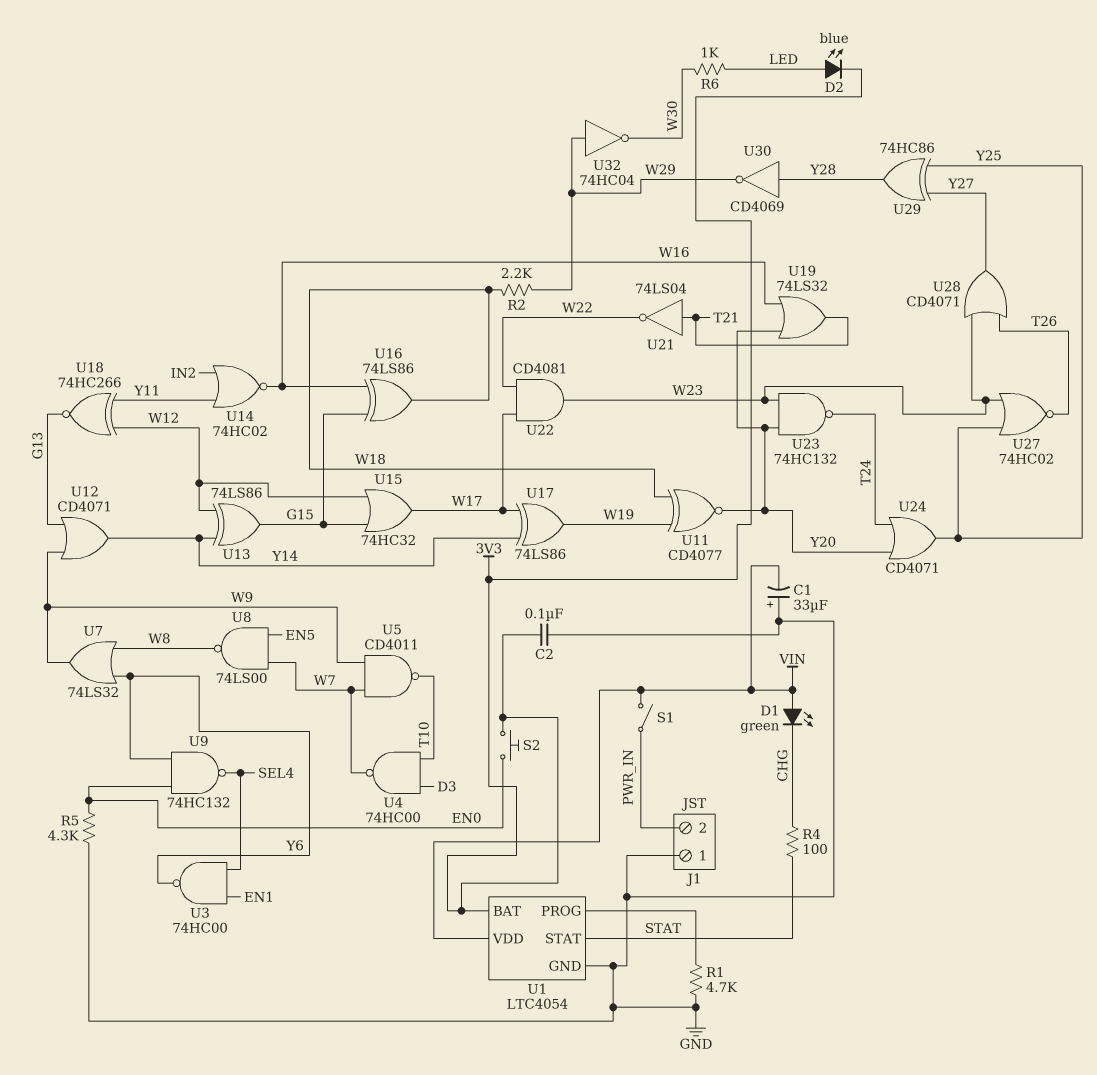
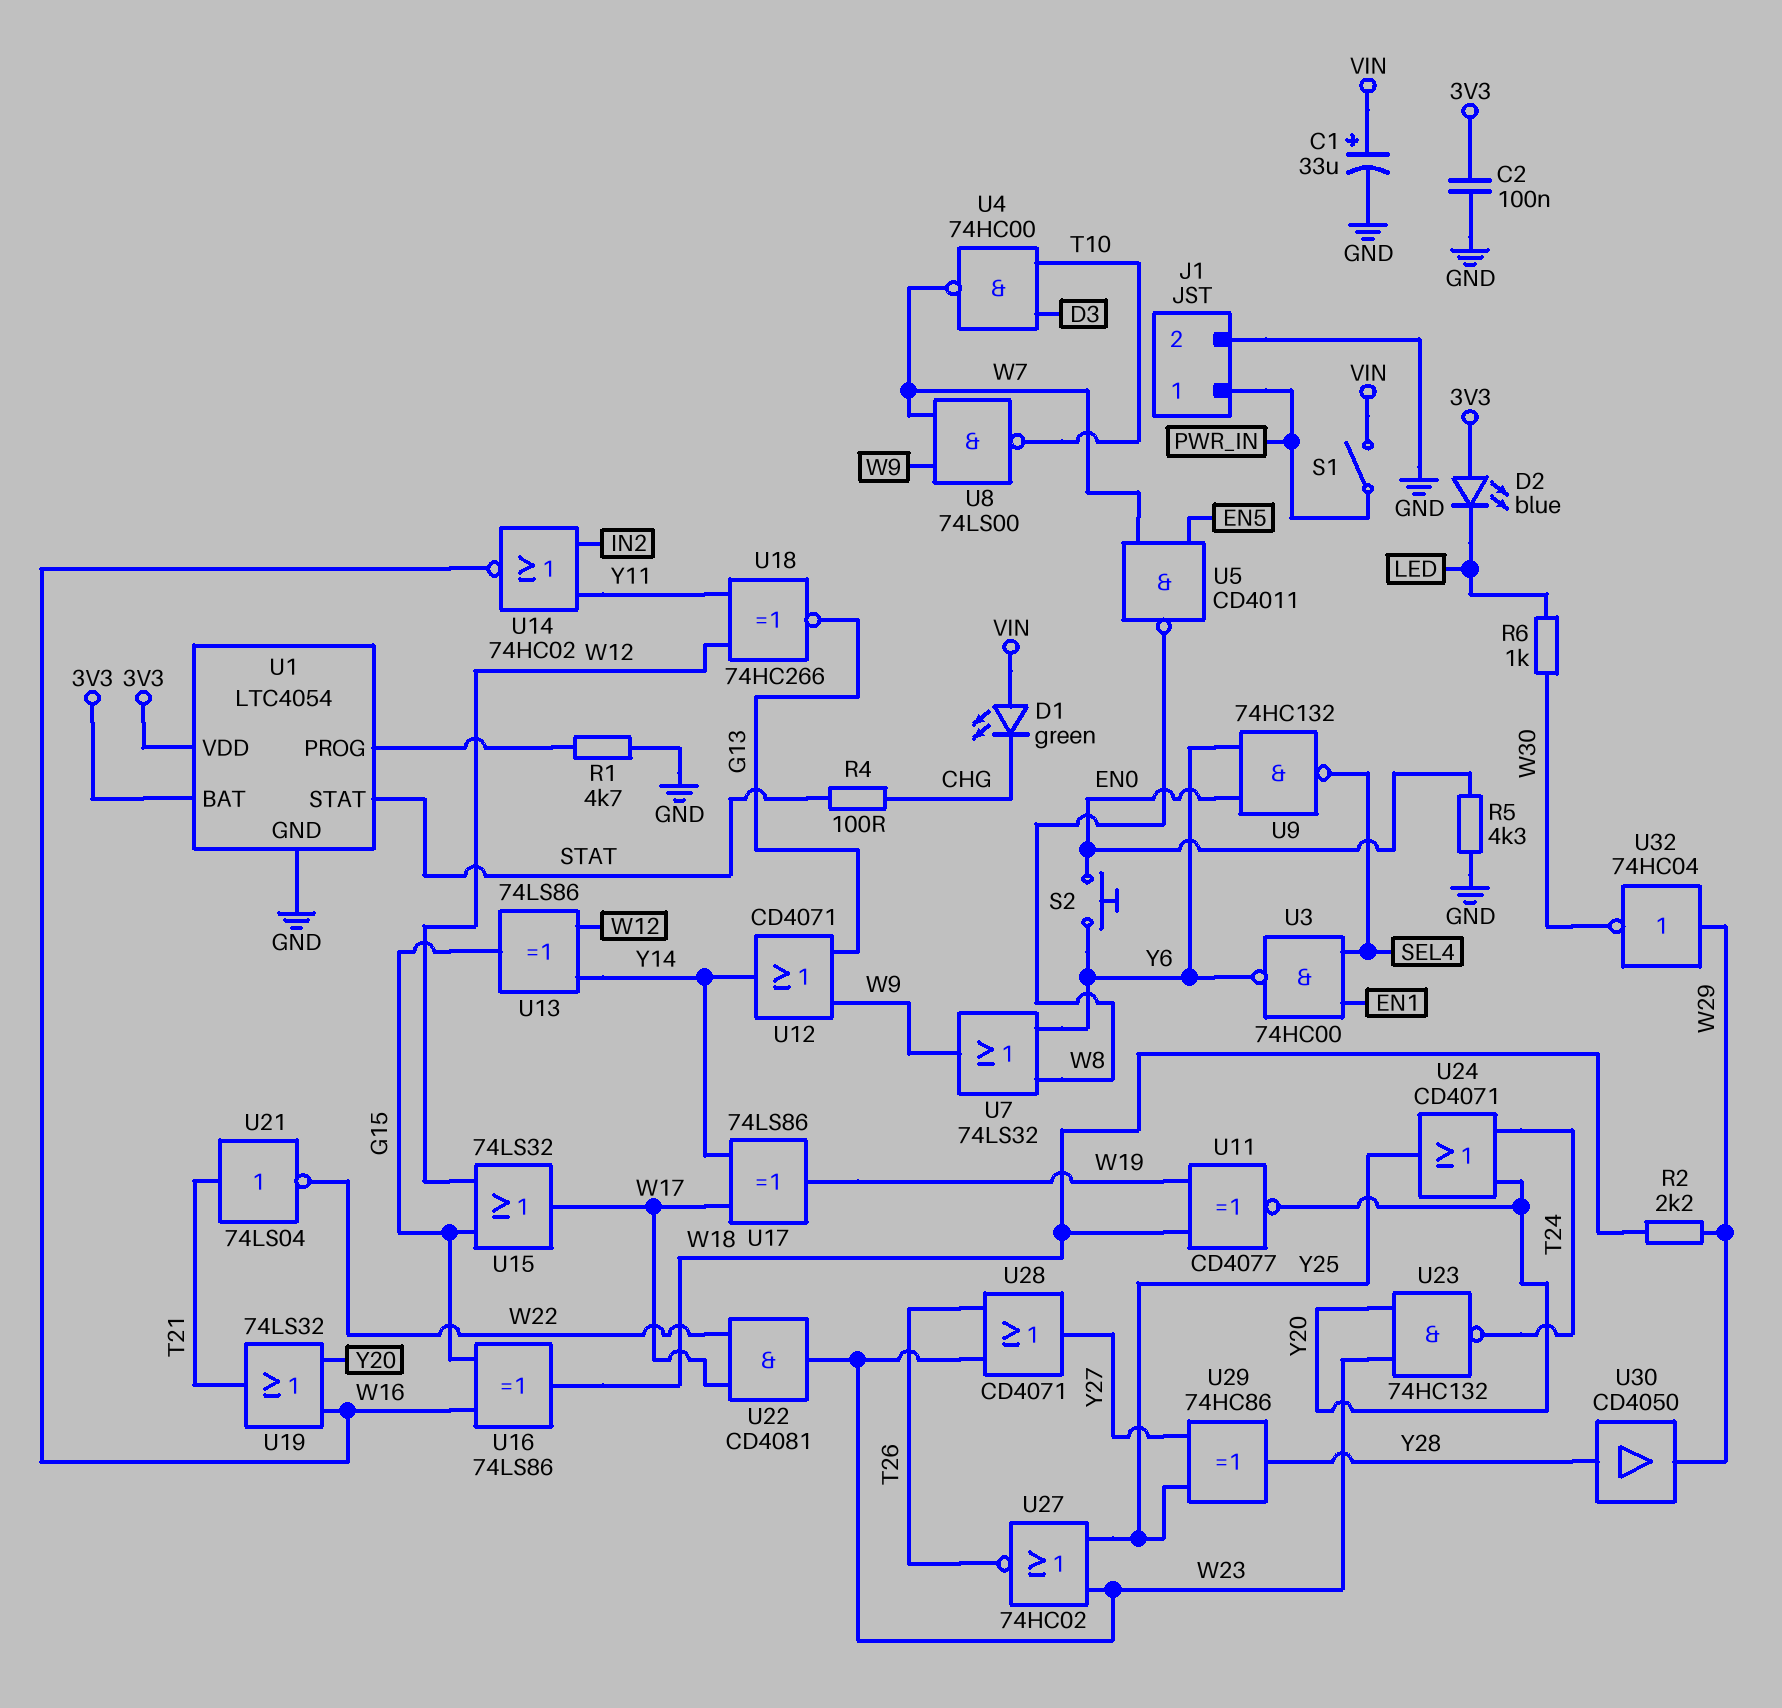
C1: 33uF (plus GND, minus VIN) -> 33uF (plus VIN, minus GND)
D2: LED blue (A LED, K 3V3) -> LED blue (A 3V3, K LED)
J1 pin 1: GND -> PWR_IN
J1 pin 2: PWR_IN -> GND
S2: button (3V3, EN0) -> button (EN0, Y6)
U1 pin VDD: VIN -> 3V3
U5: NAND CD4011 (in W7, in W9, out T10) -> NAND CD4011 (in EN5, in W7, out W8)
U8: NAND 74LS00 (in EN5, in W7, out W8) -> NAND 74LS00 (in W7, in W9, out T10)
U15: OR 74HC32 (in G15, in W12, out W17) -> OR 74LS32 (in G15, in W12, out W17)
U30: NOT CD4069 (in Y28, out W29) -> buffer CD4050 (in Y28, out W29)

